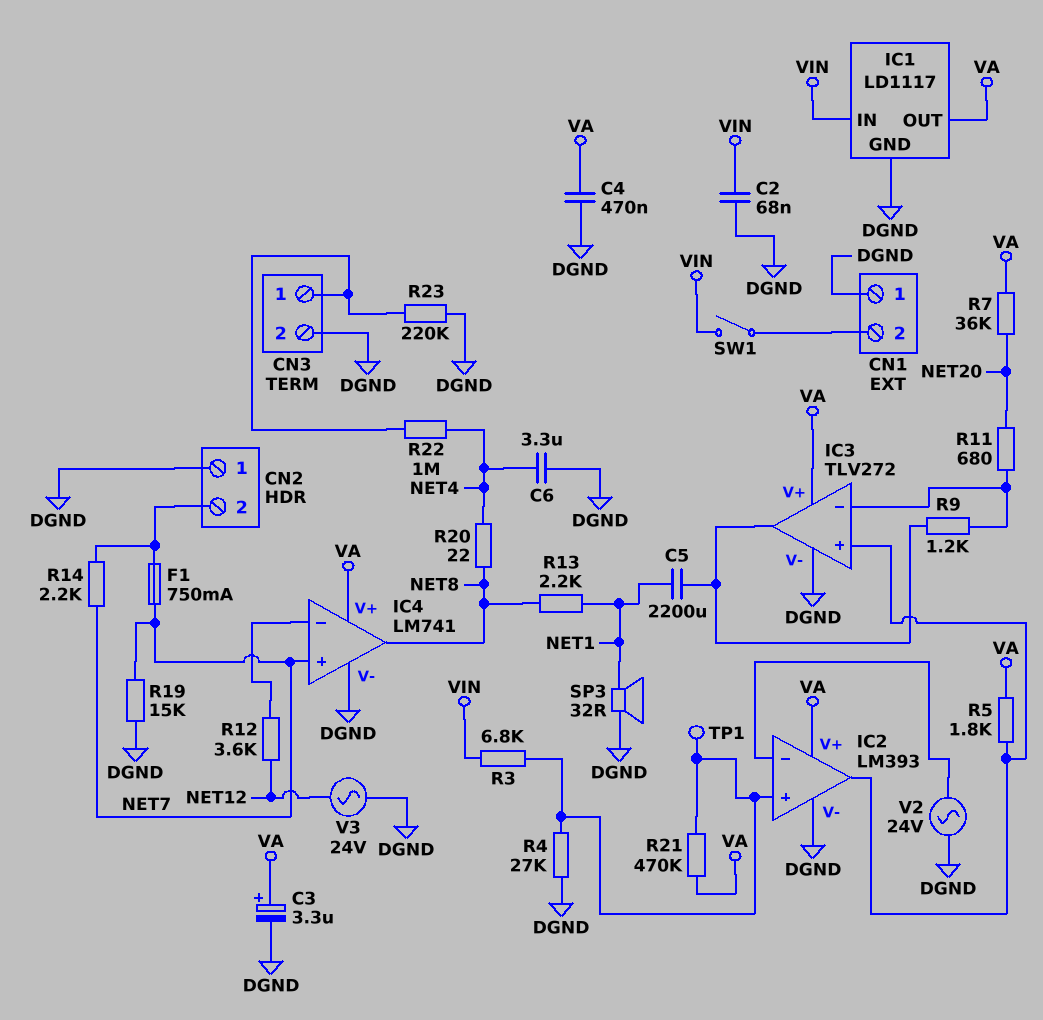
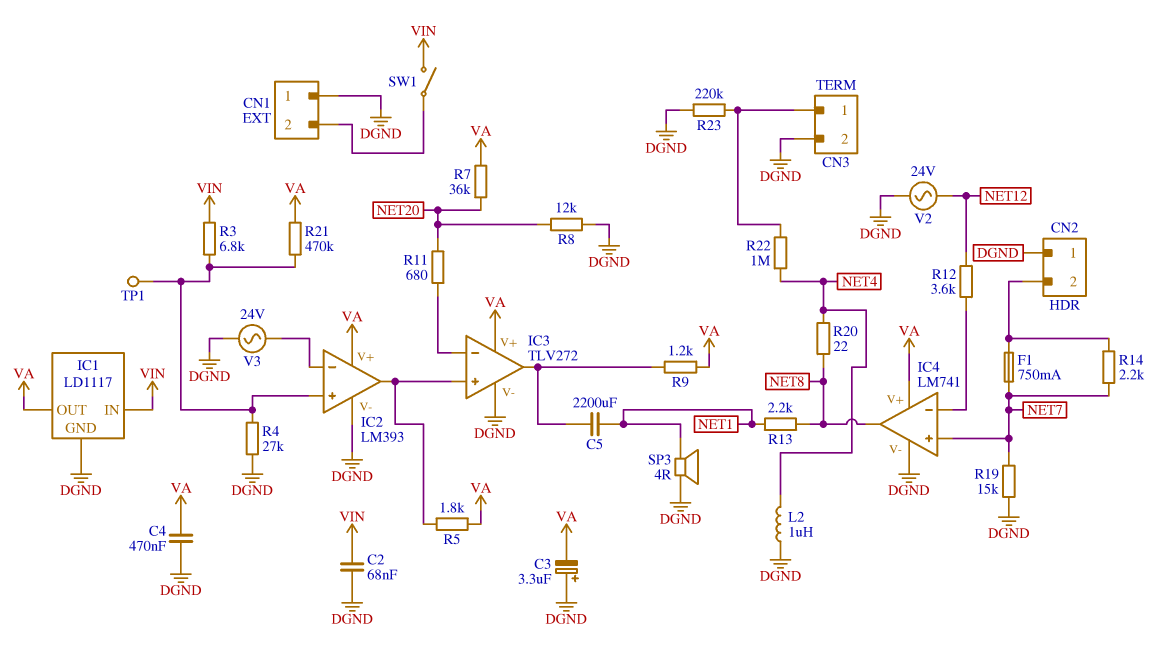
C3: 3.3uF (plus VA, minus DGND) -> 3.3uF (plus DGND, minus VA)
C6: 3.3uF (DGND, NET4) -> none
L2: none -> 1uH (DGND, NET4)
R8: none -> 12k (DGND, NET20)
R9: 1.2k (IC3/in-, IC3/out) -> 1.2k (IC3/out, VA)
SP3: speaker 32R (DGND, NET1) -> speaker 4R (DGND, NET1)
V2: AC 24V (DGND, IC2/in-) -> AC 24V (DGND, NET12)
V3: AC 24V (DGND, NET12) -> AC 24V (DGND, IC2/in-)

